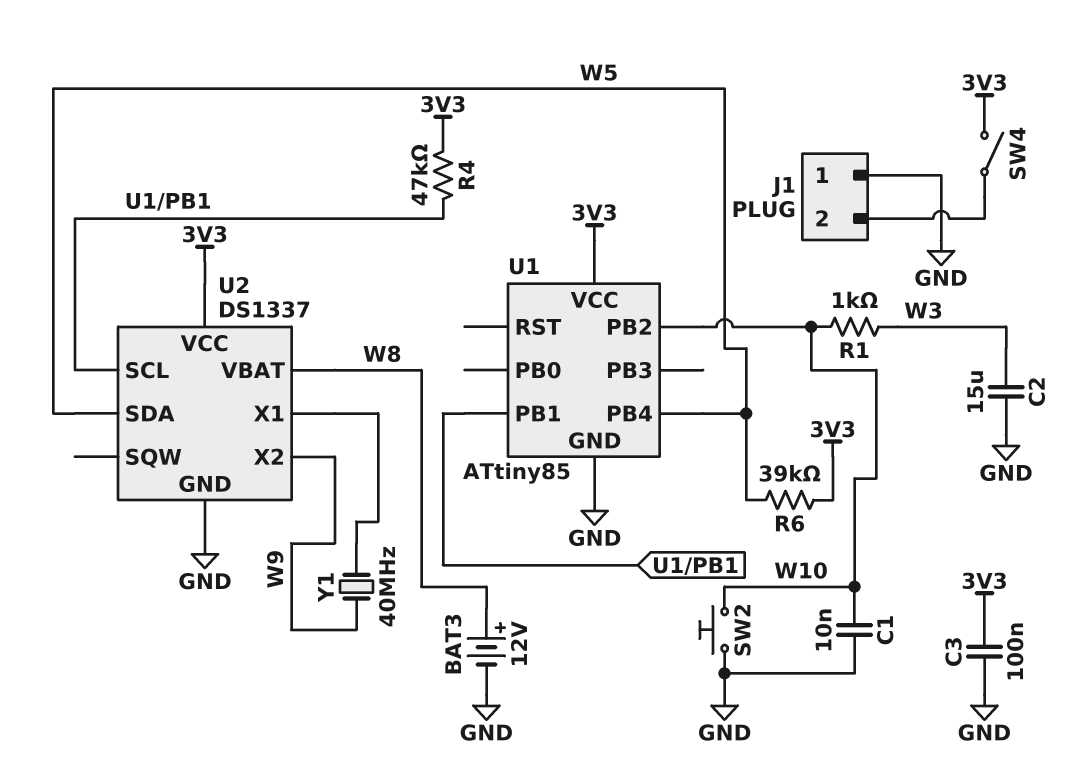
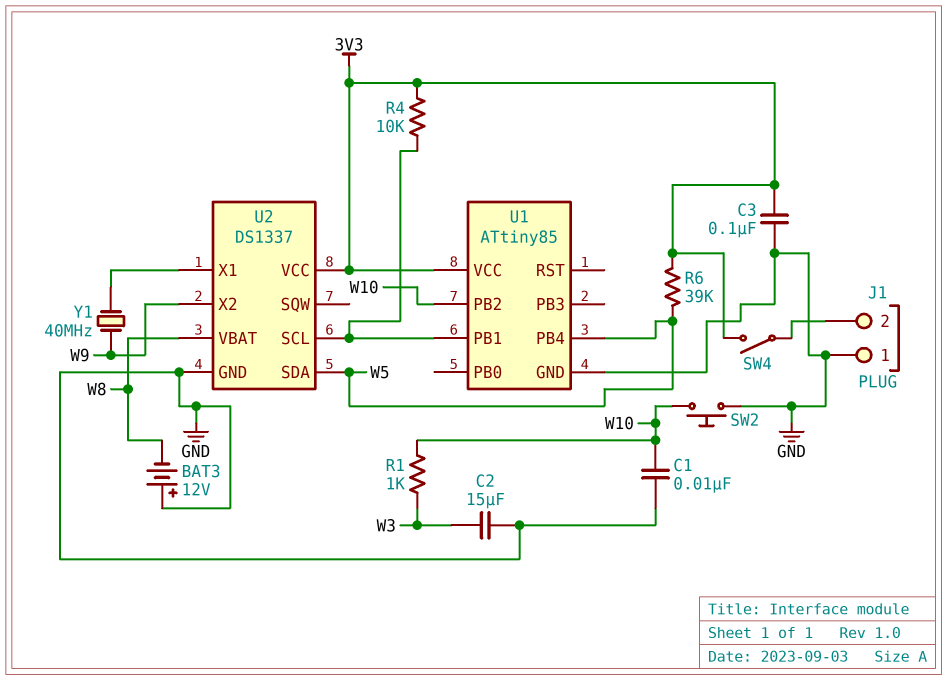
BAT3: 12V (plus W8, minus GND) -> 12V (plus GND, minus W8)
R4: 47k (3V3, U1/PB1) -> 10k (3V3, U1/PB1)

